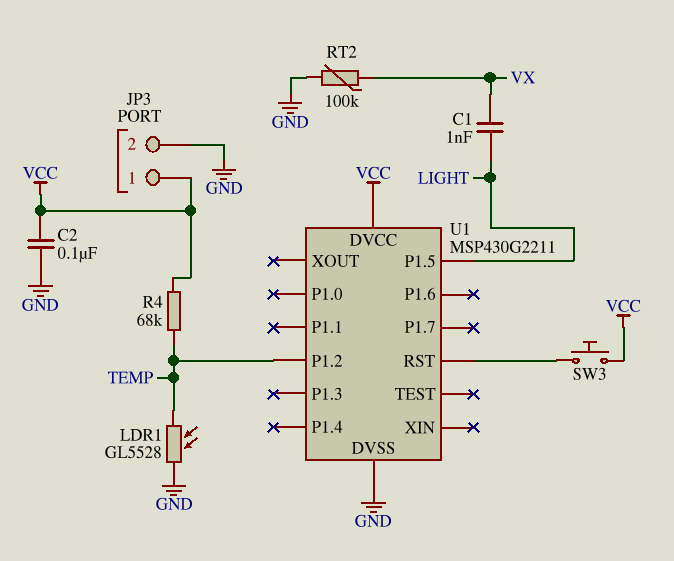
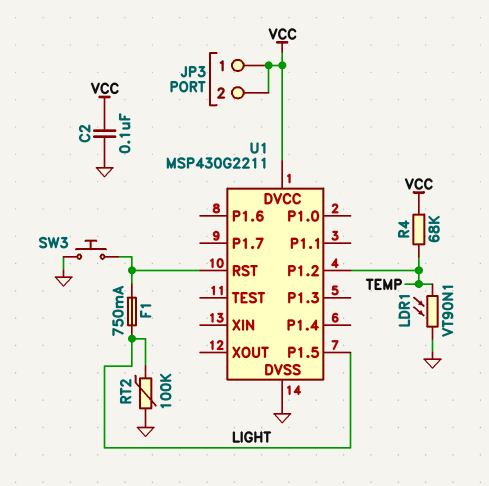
C1: 1nF (LIGHT, VX) -> none
F1: none -> 750mA (LIGHT, U1/RST)
JP3 pin 2: GND -> VCC
LDR1: GL5528 (GND, TEMP) -> VT90N1 (GND, TEMP)
RT2: 100k (GND, VX) -> 100k (GND, LIGHT)
SW3: button (U1/RST, VCC) -> button (GND, U1/RST)

